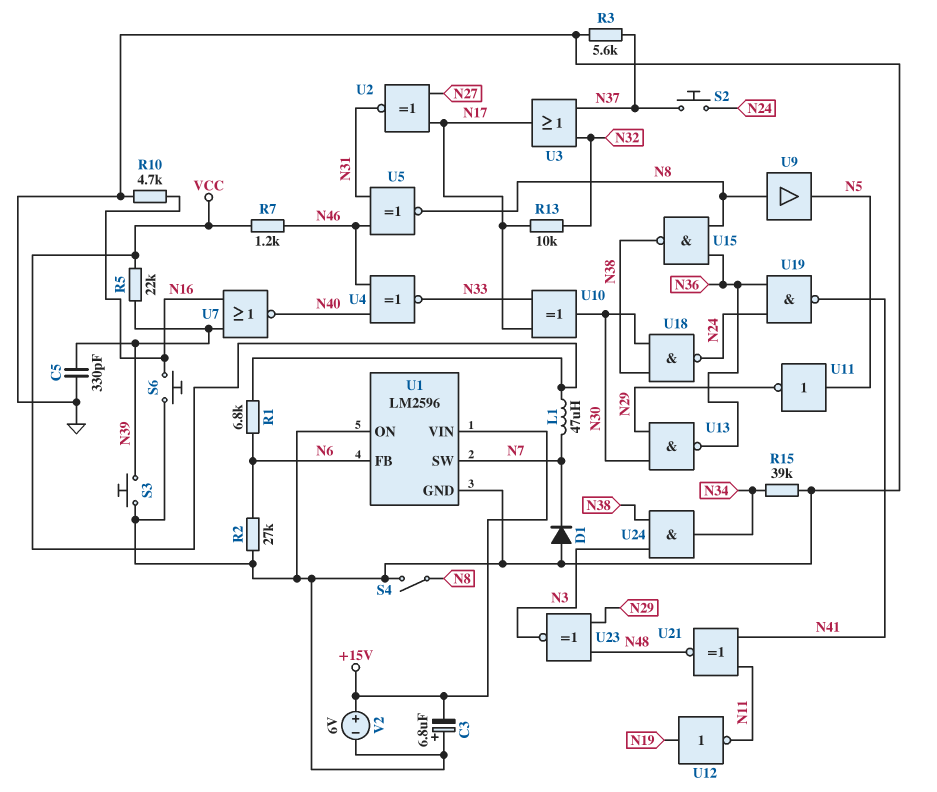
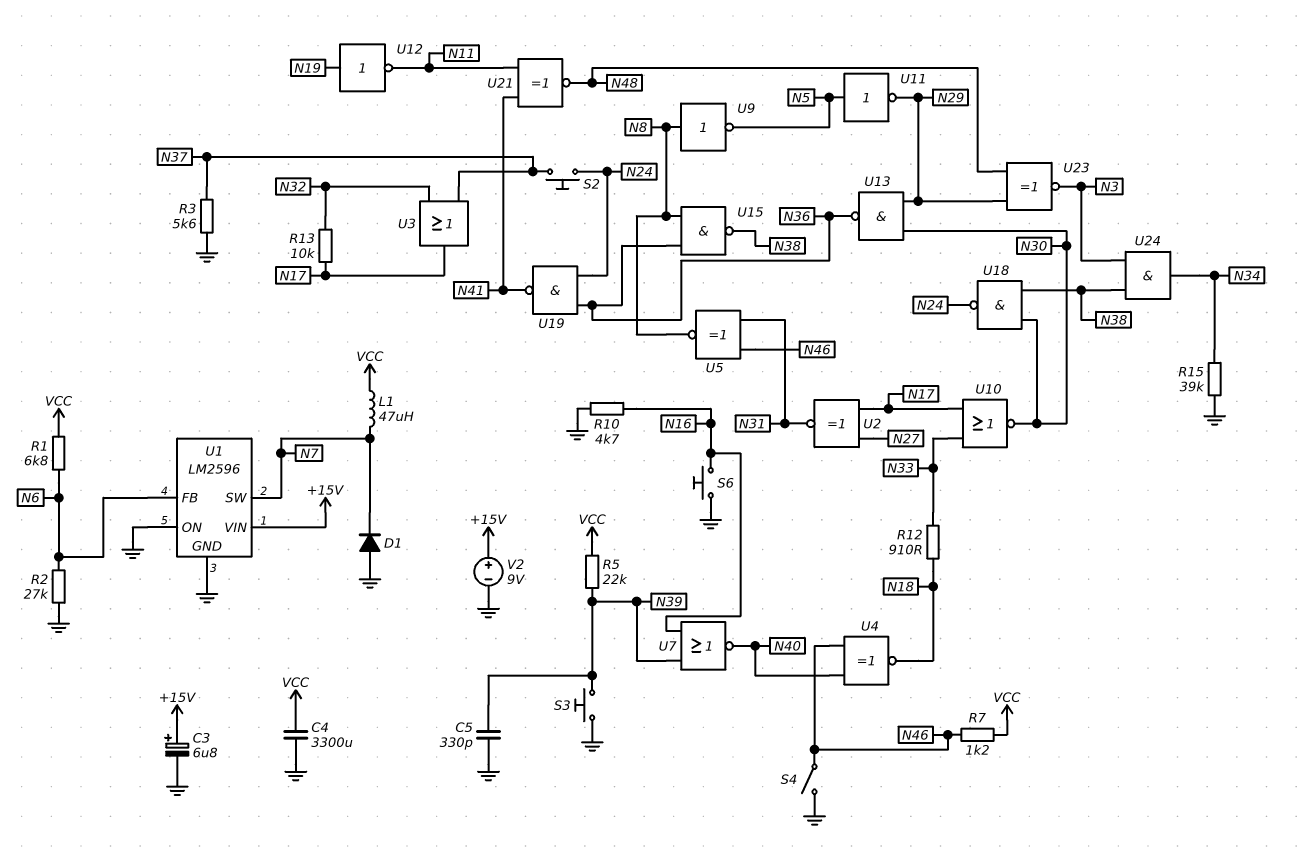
C3: 6.8uF (plus GND, minus +15V) -> 6.8uF (plus +15V, minus GND)
C4: none -> 3300uF (GND, VCC)
R12: none -> 910 (N18, N33)
S4: switch (GND, N8) -> switch (GND, N46)
U4: XNOR (in N40, in N46, out N33) -> XNOR (in N40, in N46, out N18)
U9: buffer (in N8, out N5) -> NOT (in N8, out N5)
U10: XOR (in N17, in N33, out N30) -> NOR (in N17, in N33, out N30)
V2: 6V (plus +15V, minus GND) -> 9V (plus +15V, minus GND)

